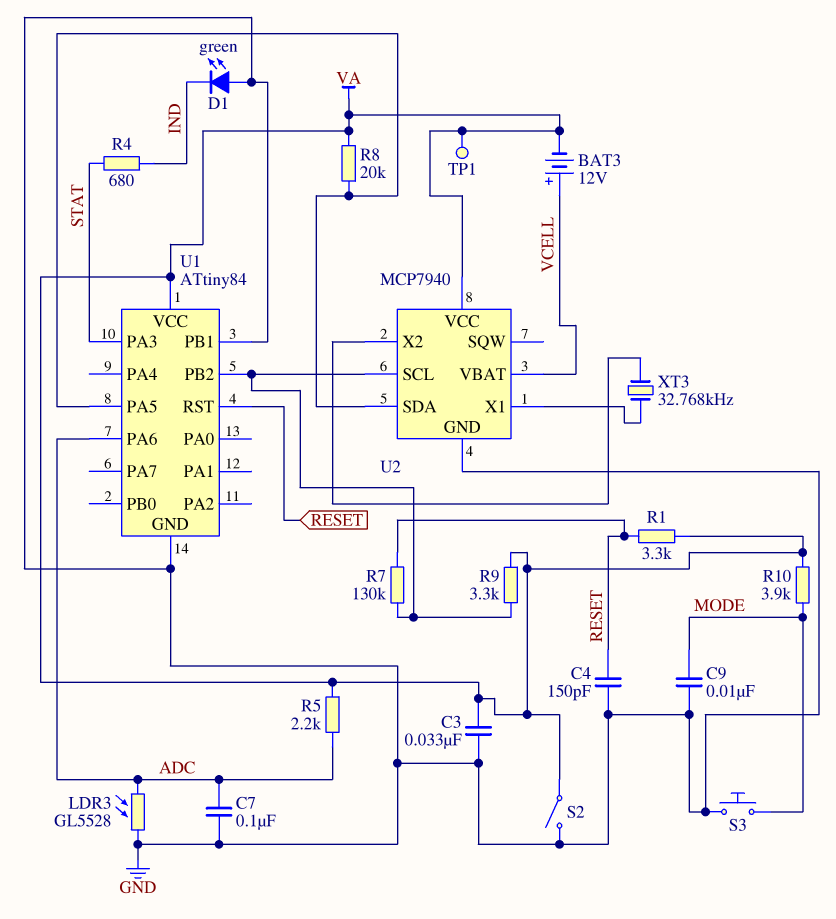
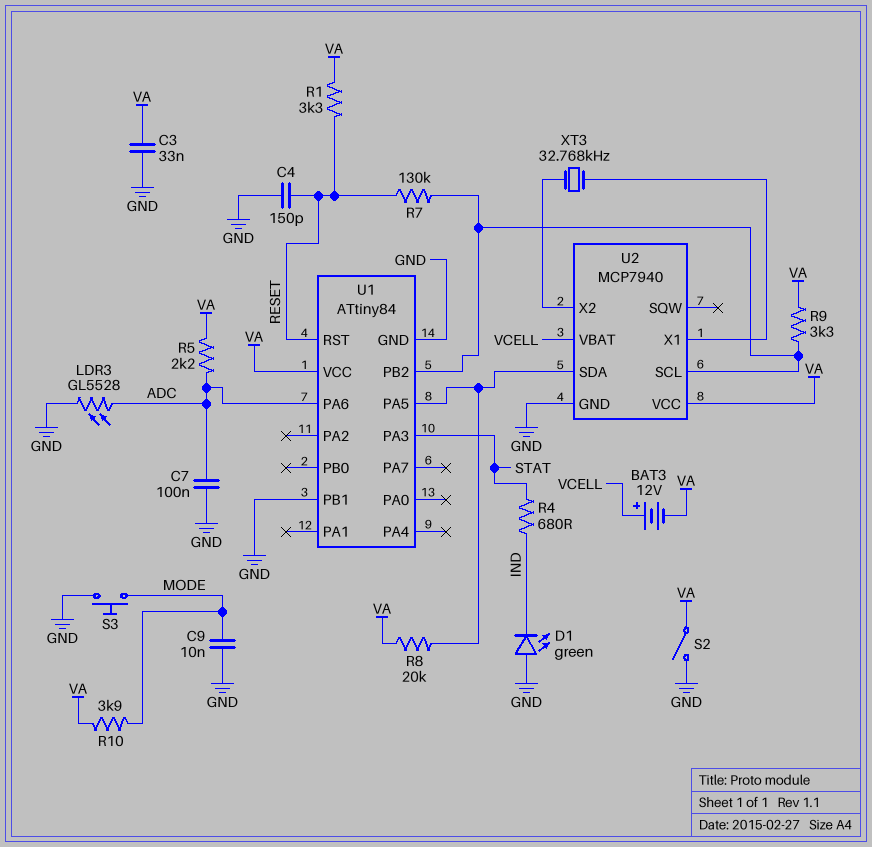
TP1: test point (VA) -> none

